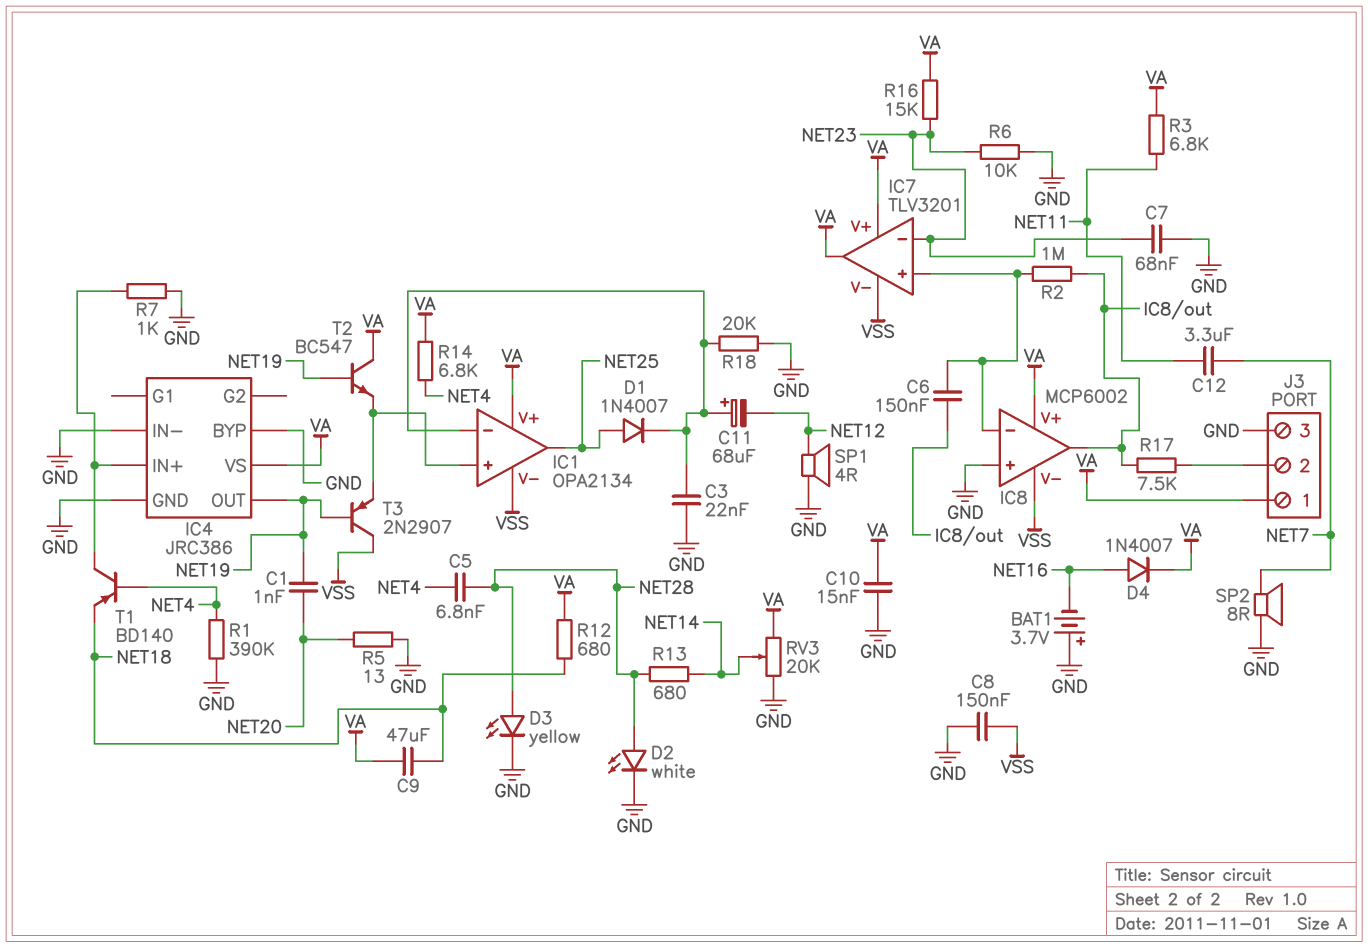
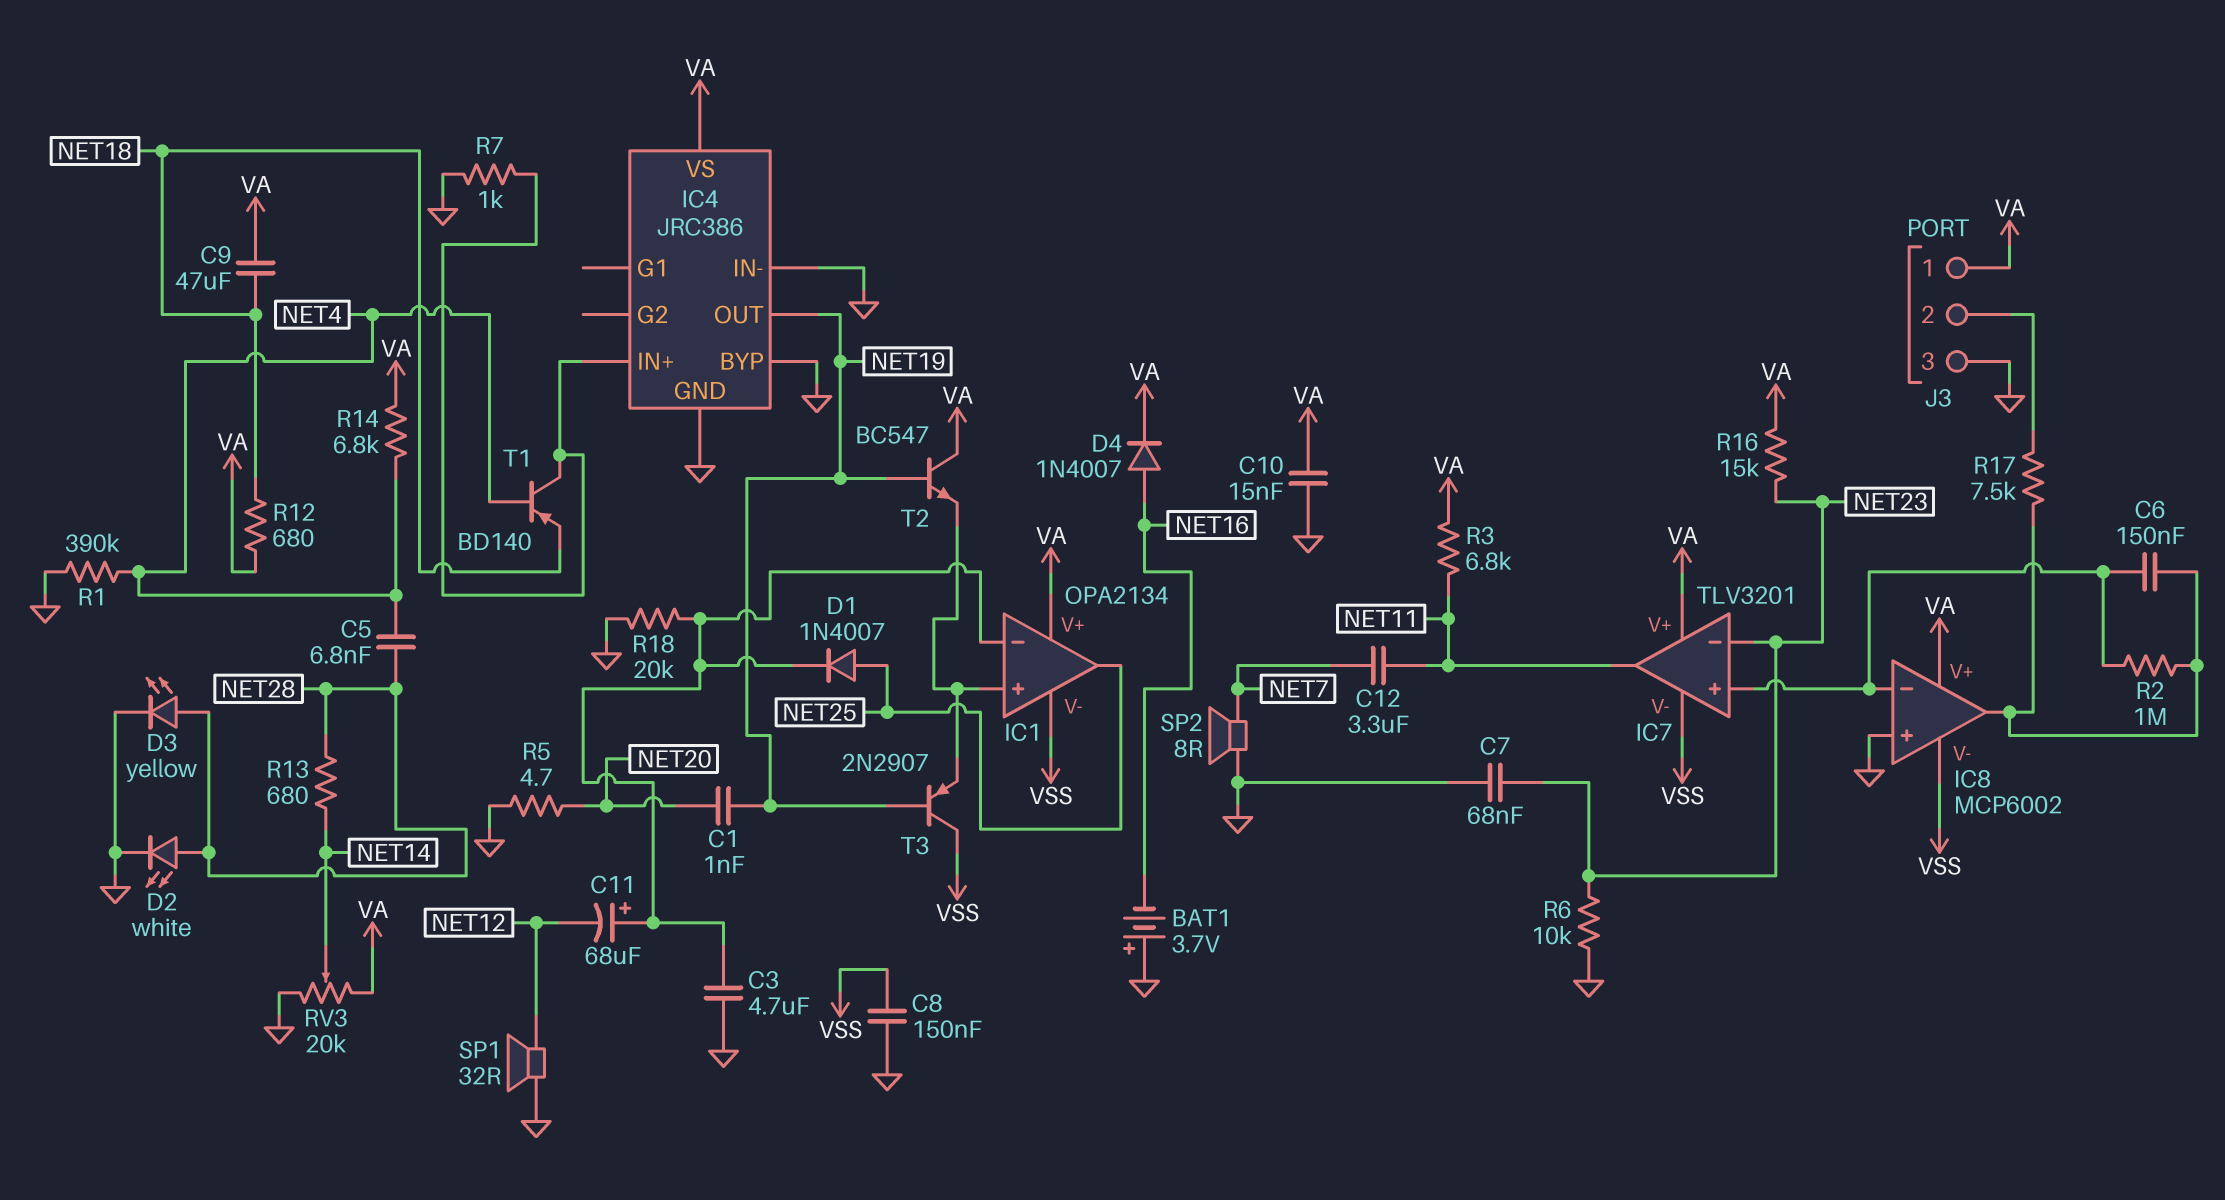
C3: 22nF (GND, IC1/in-) -> 4.7uF (GND, IC1/in-)
IC7 pin out: VA -> NET11
R5: 13 (GND, NET20) -> 4.7 (GND, NET20)
SP1: speaker 4R (GND, NET12) -> speaker 32R (GND, NET12)

